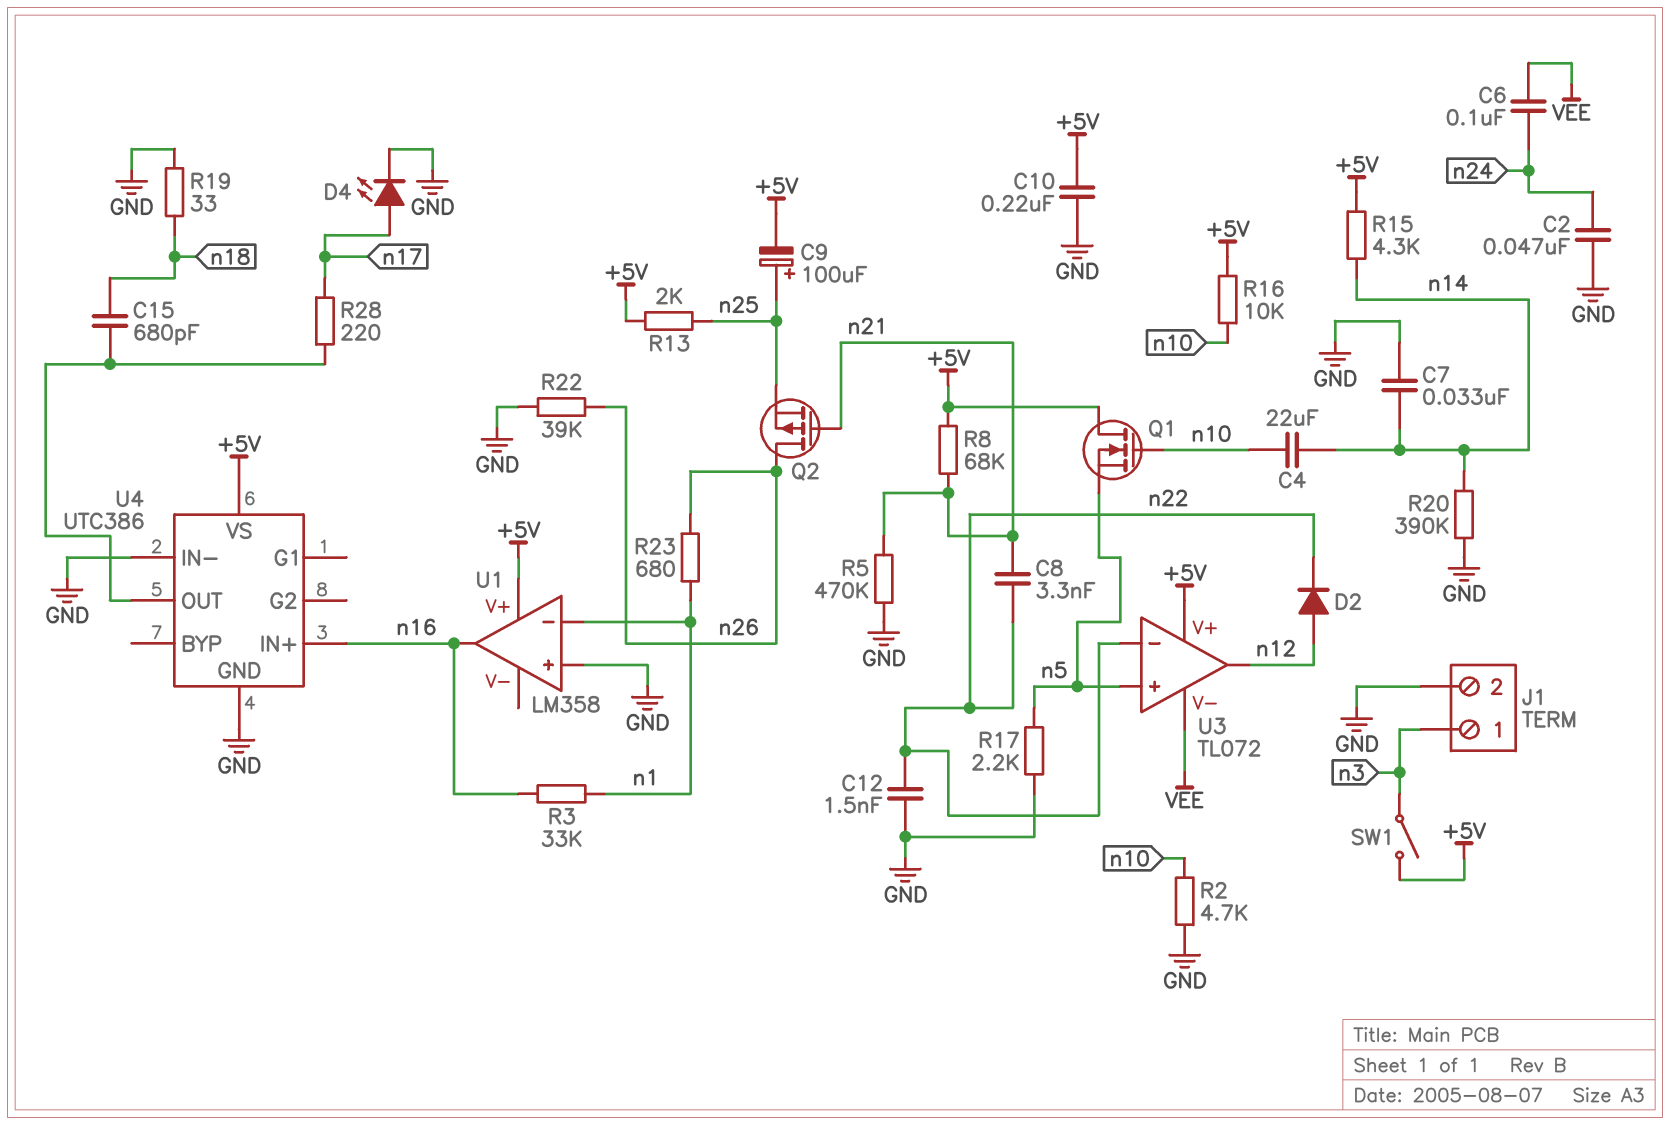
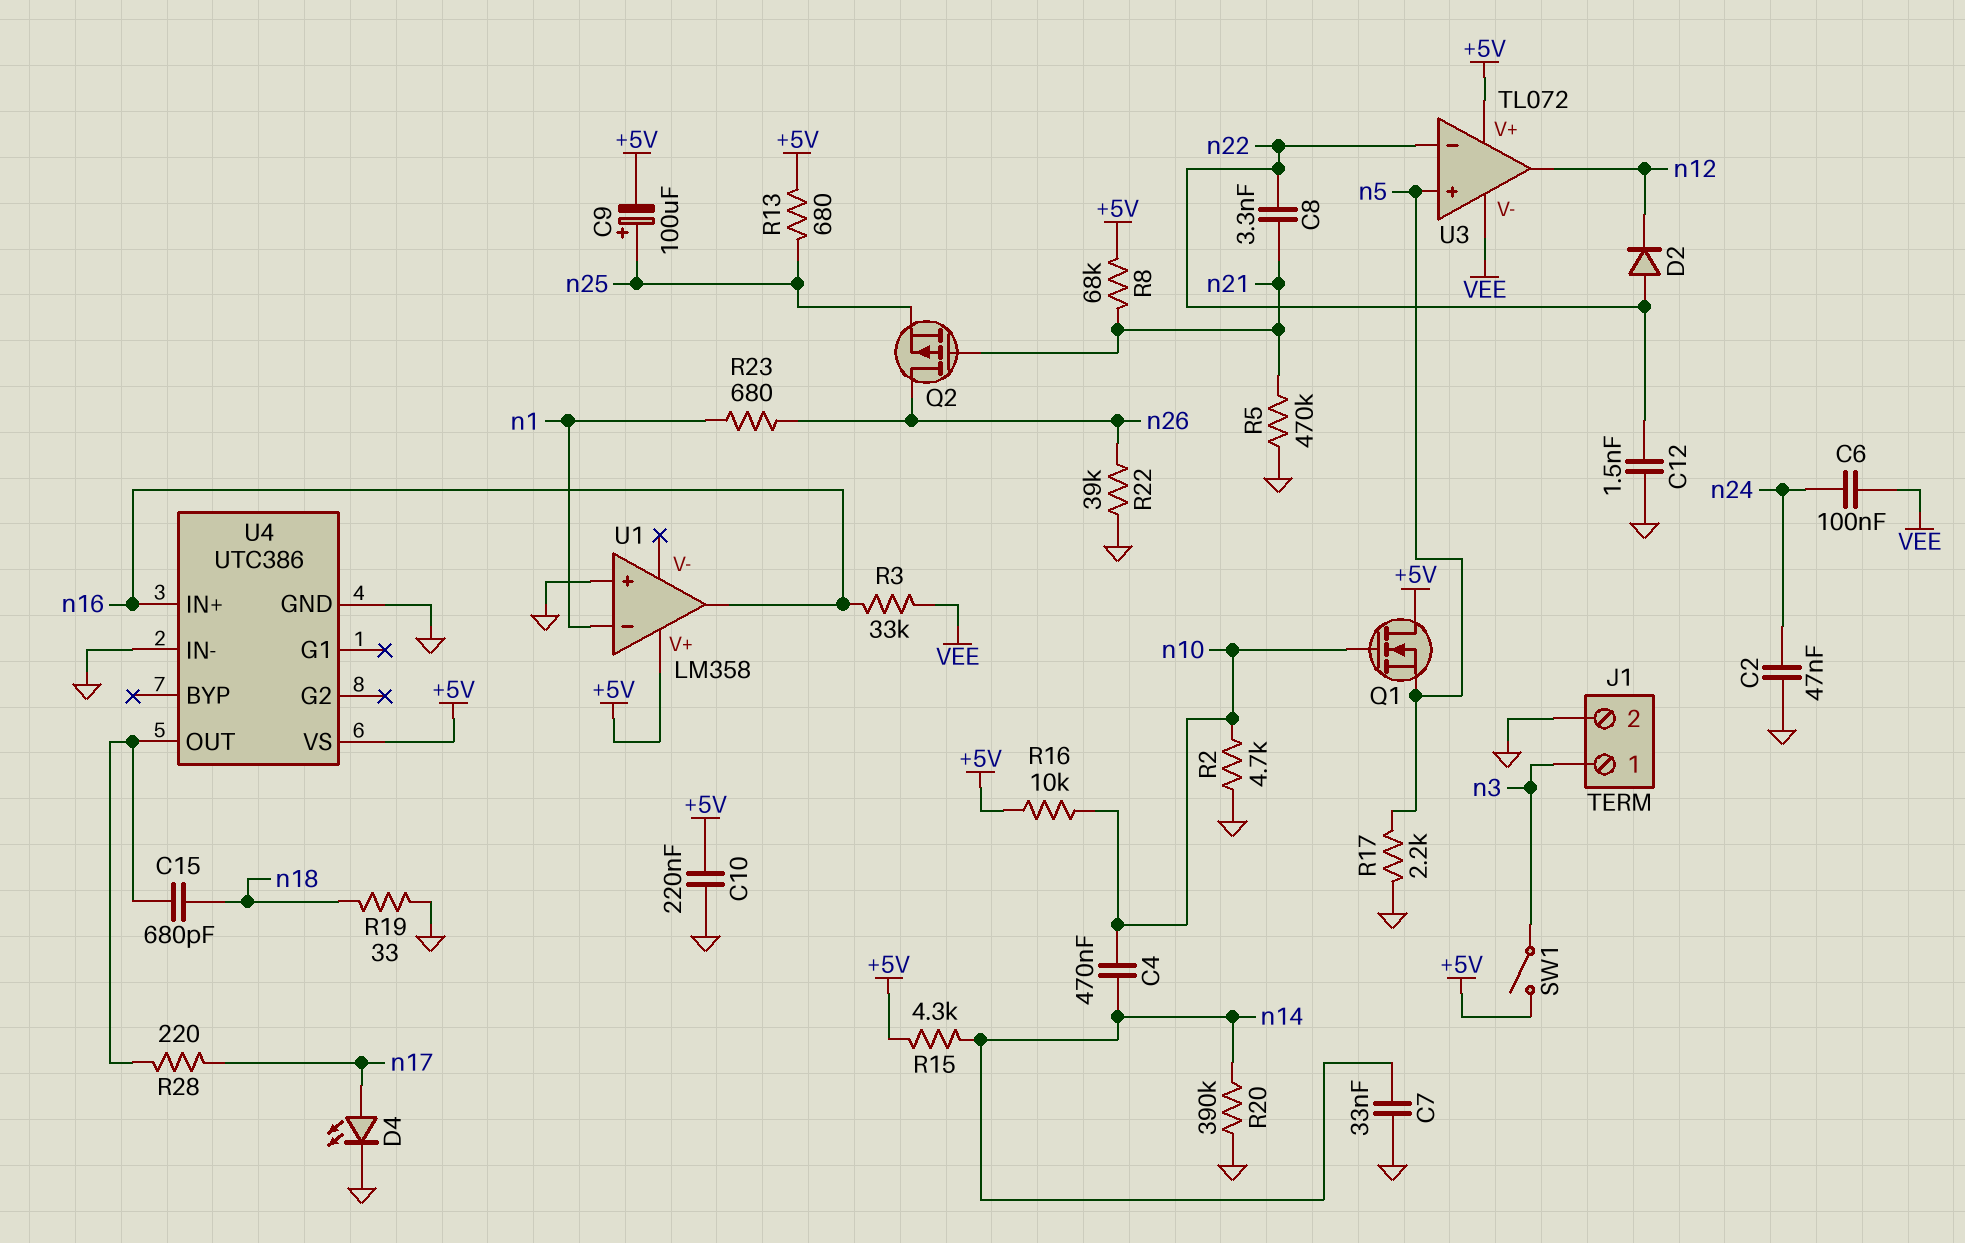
C4: 22uF (n10, n14) -> 470nF (n10, n14)
D2: diode (A n12, K n22) -> diode (A n22, K n12)
R3: 33k (n1, n16) -> 33k (VEE, n16)
R13: 2k (+5V, n25) -> 680 (+5V, n25)

